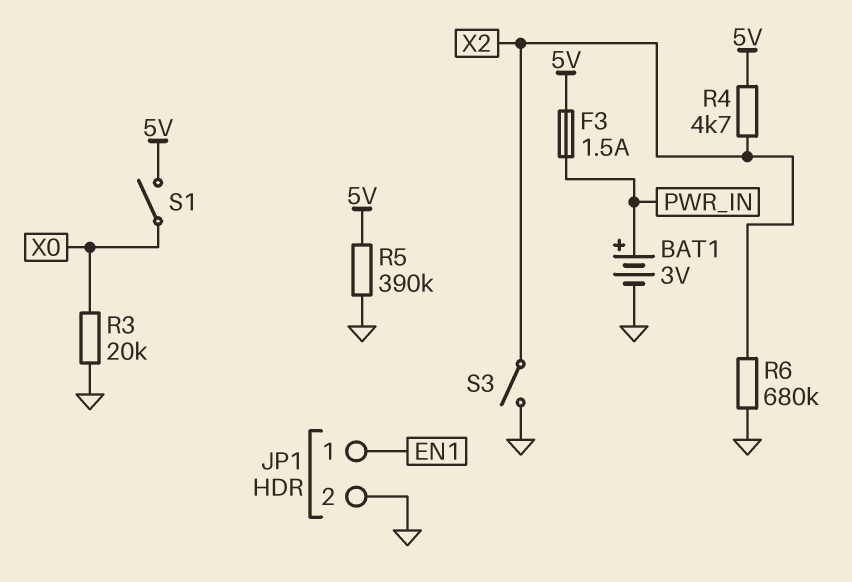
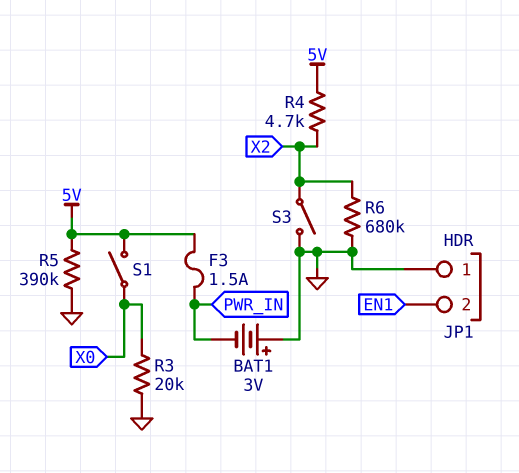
BAT1: 3V (plus PWR_IN, minus GND) -> 3V (plus GND, minus PWR_IN)
JP1 pin 1: EN1 -> GND
JP1 pin 2: GND -> EN1

